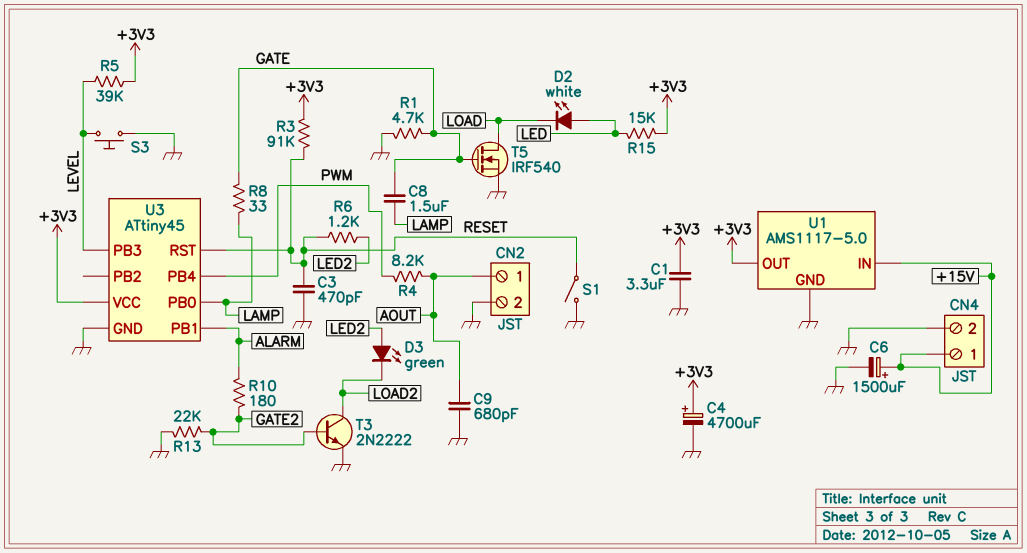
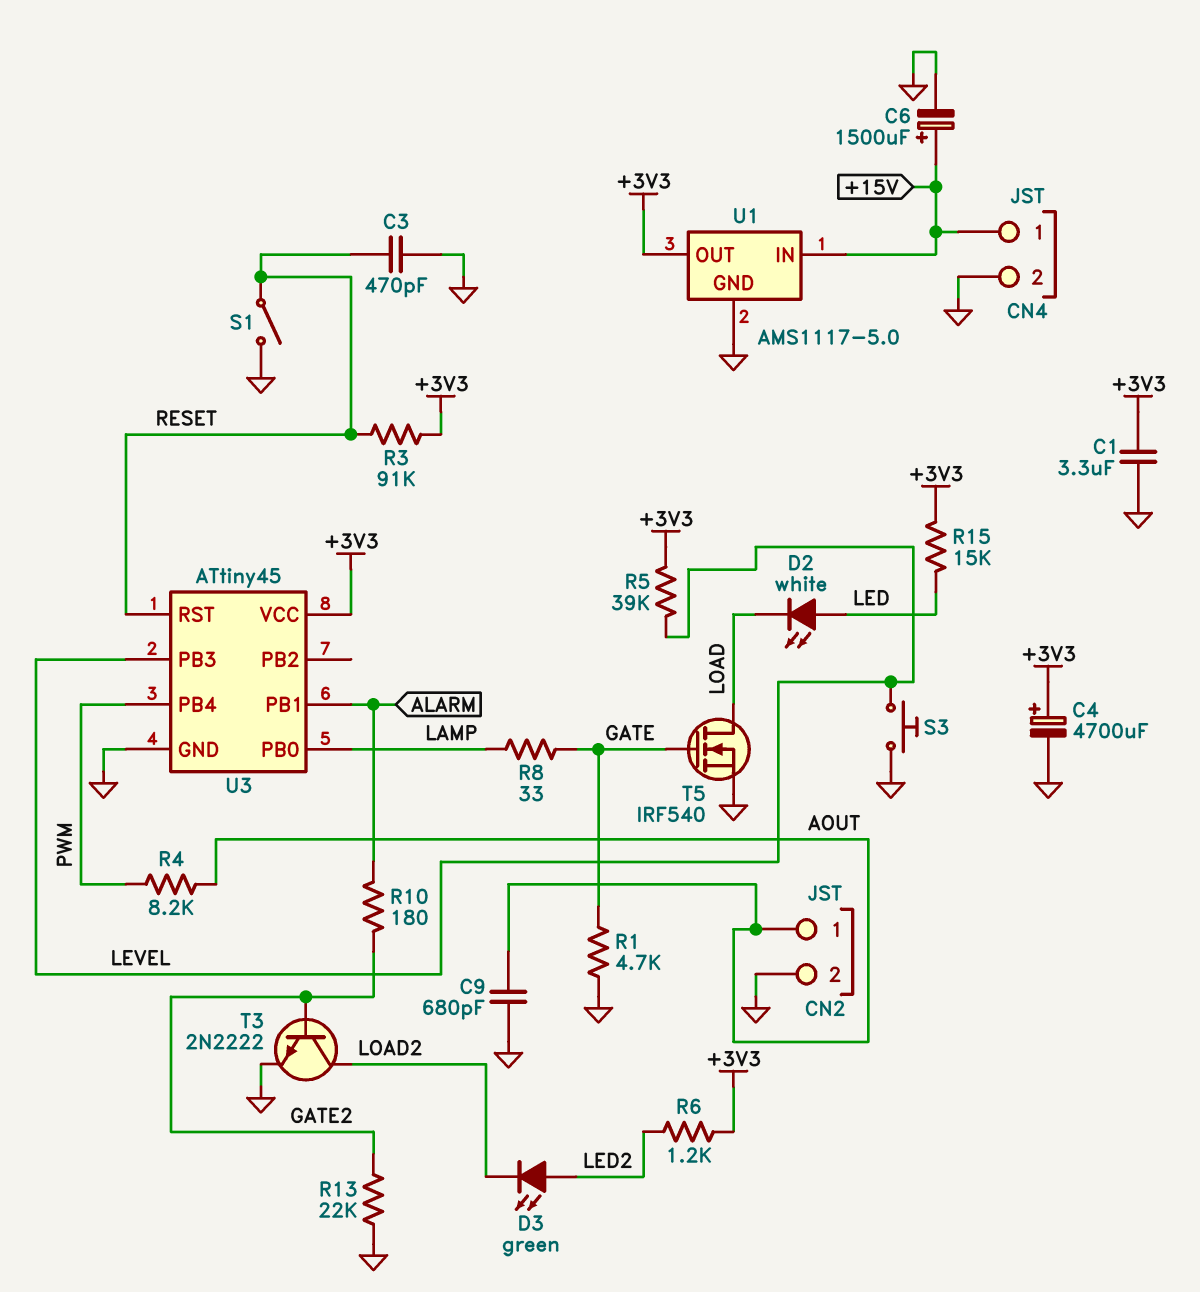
C8: 1.5uF (GATE, LAMP) -> none
R6: 1.2k (LED2, RESET) -> 1.2k (+3V3, LED2)

